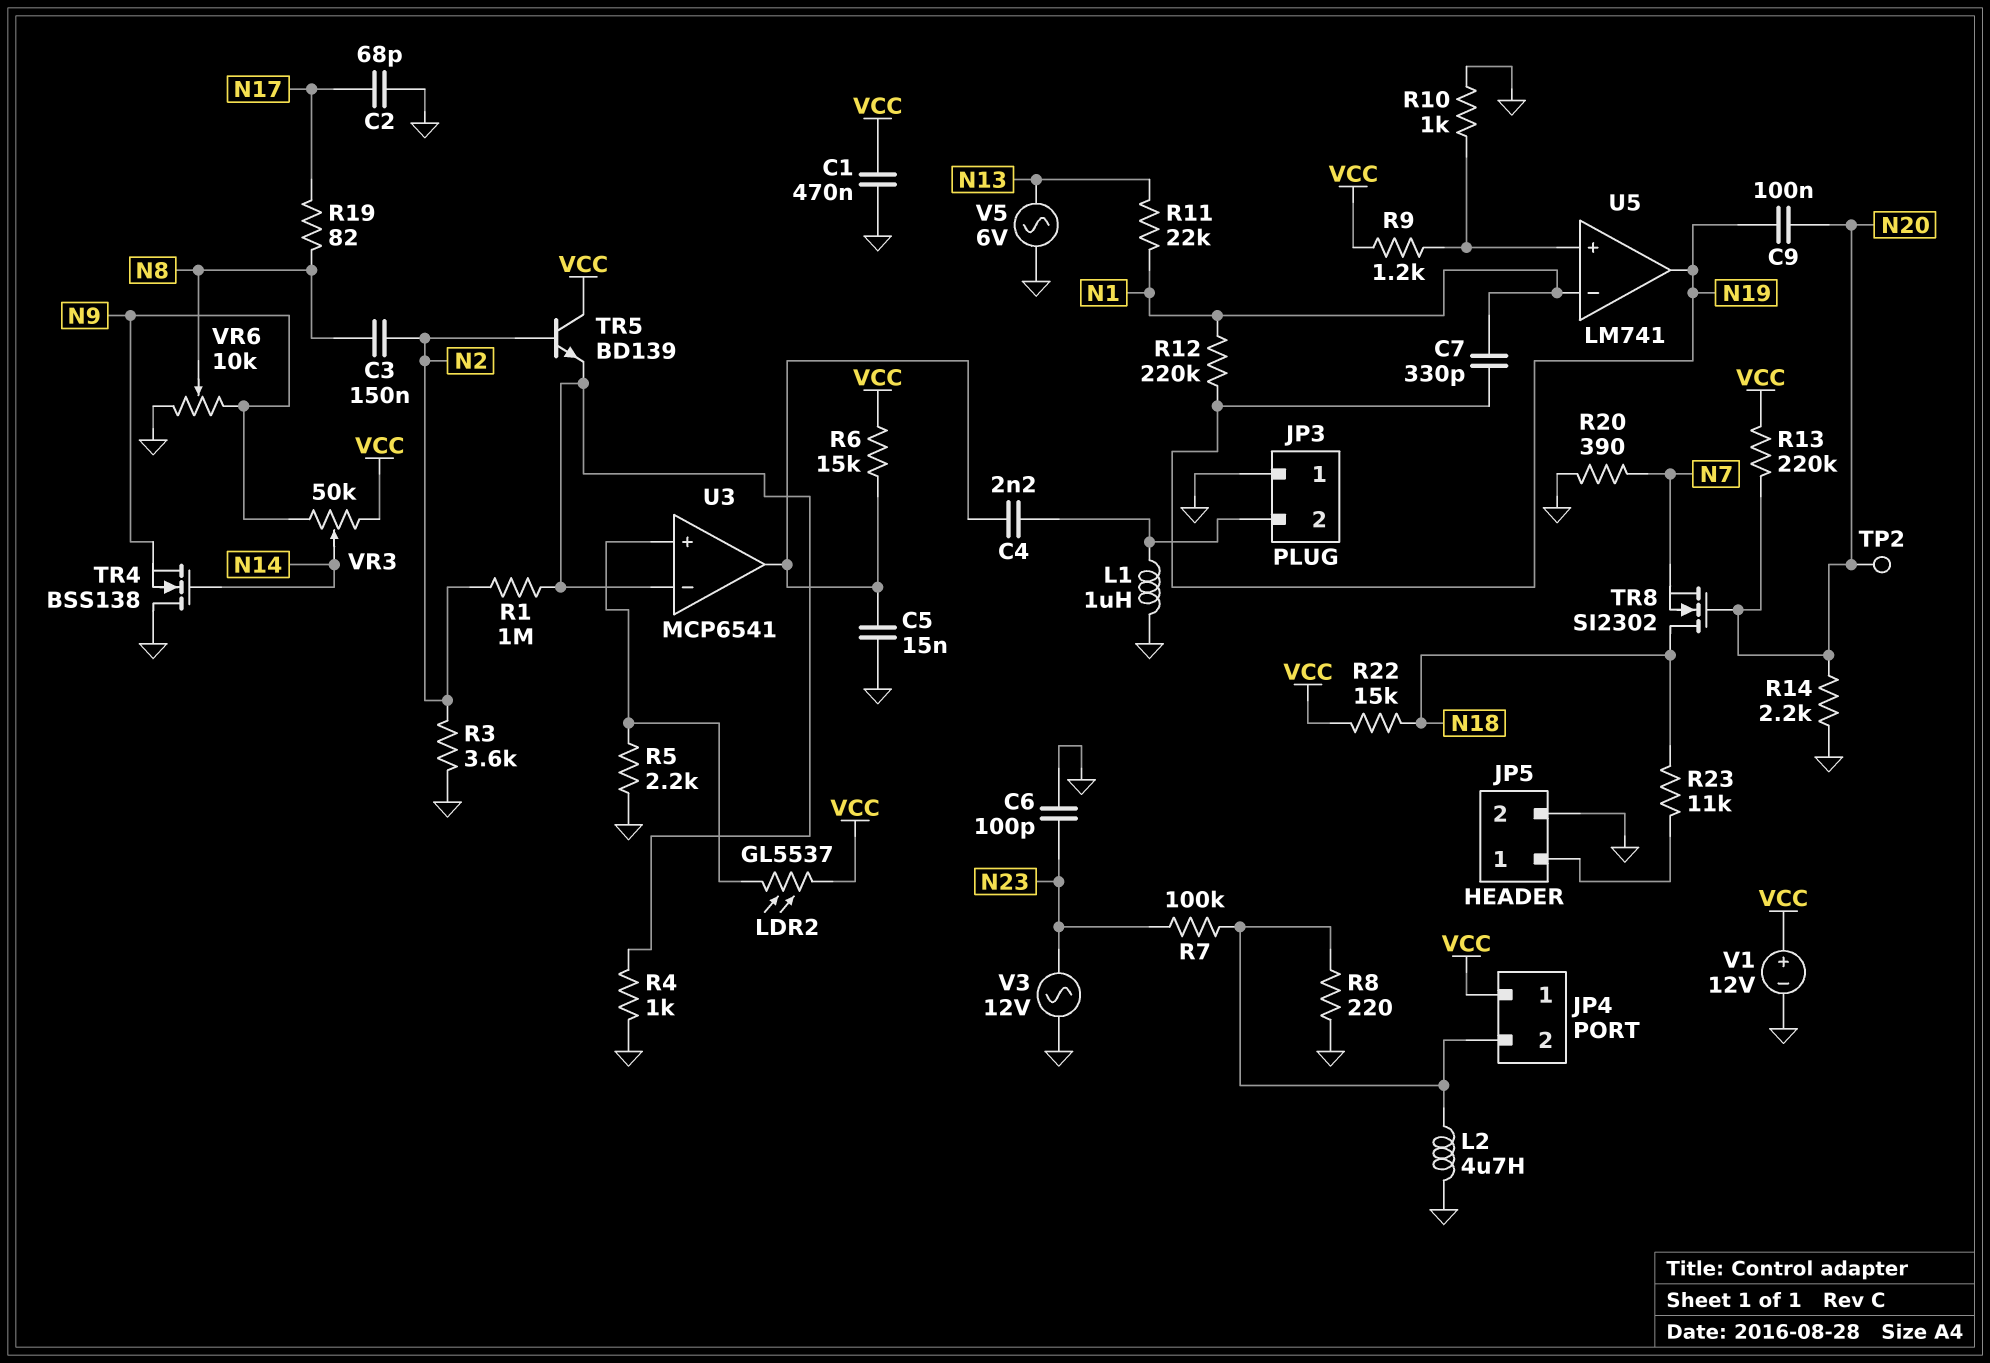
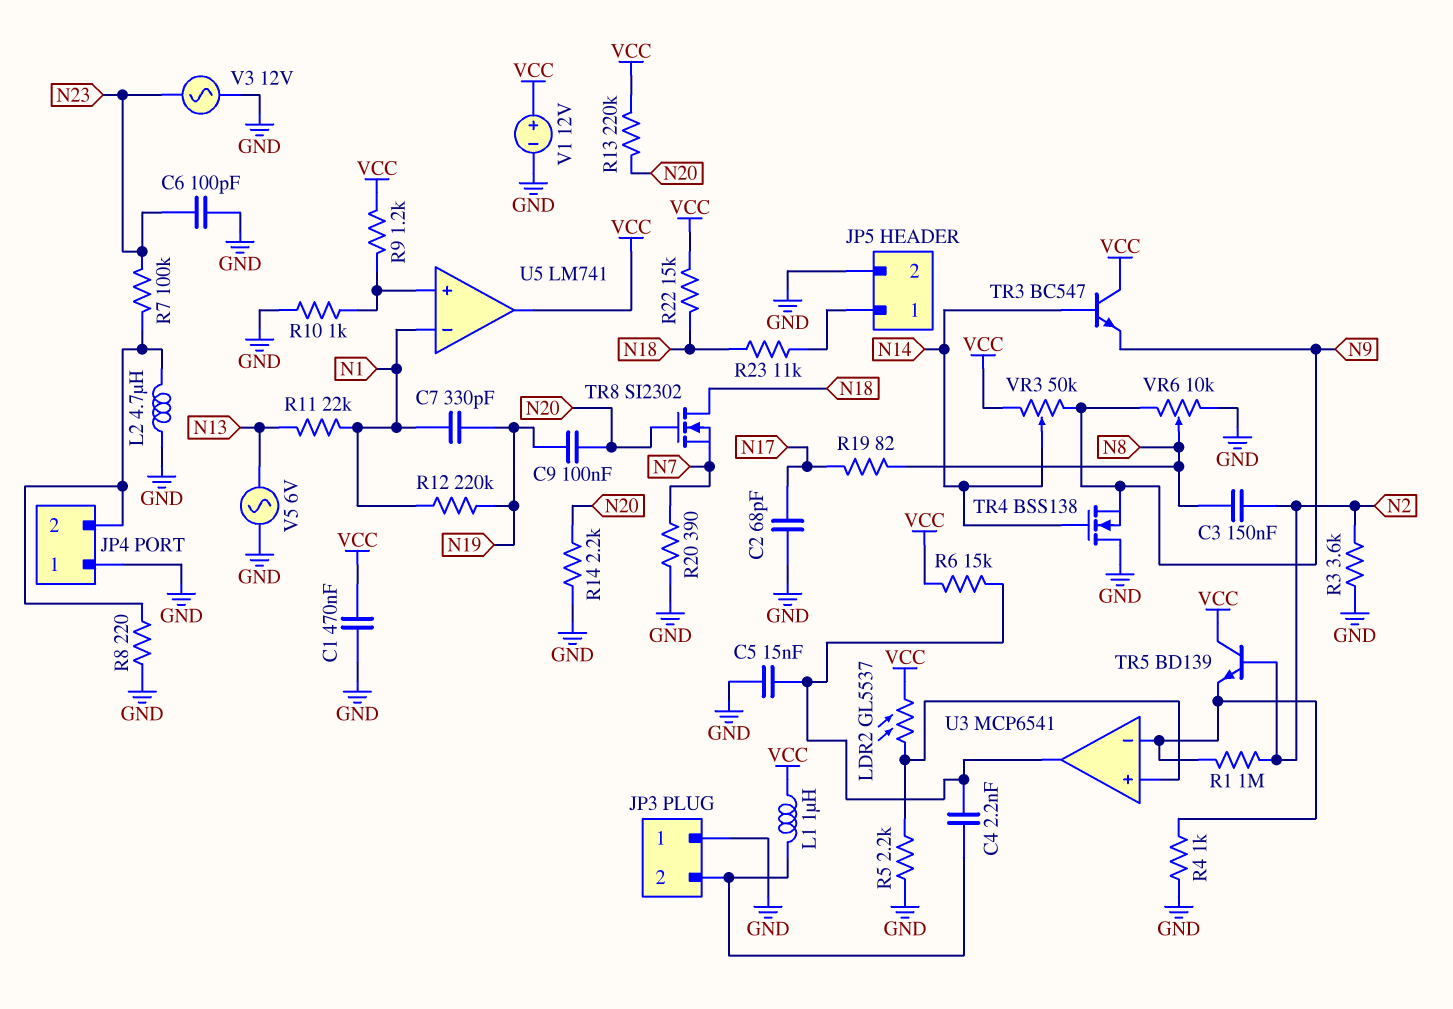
JP4 pin 1: VCC -> GND
L1: 1uH (GND, JP3/2) -> 1uH (JP3/2, VCC)
TP2: test point (N20) -> none
TR3: none -> NPN BC547 (B N14, C VCC, E N9)
U5 pin out: N19 -> VCC

